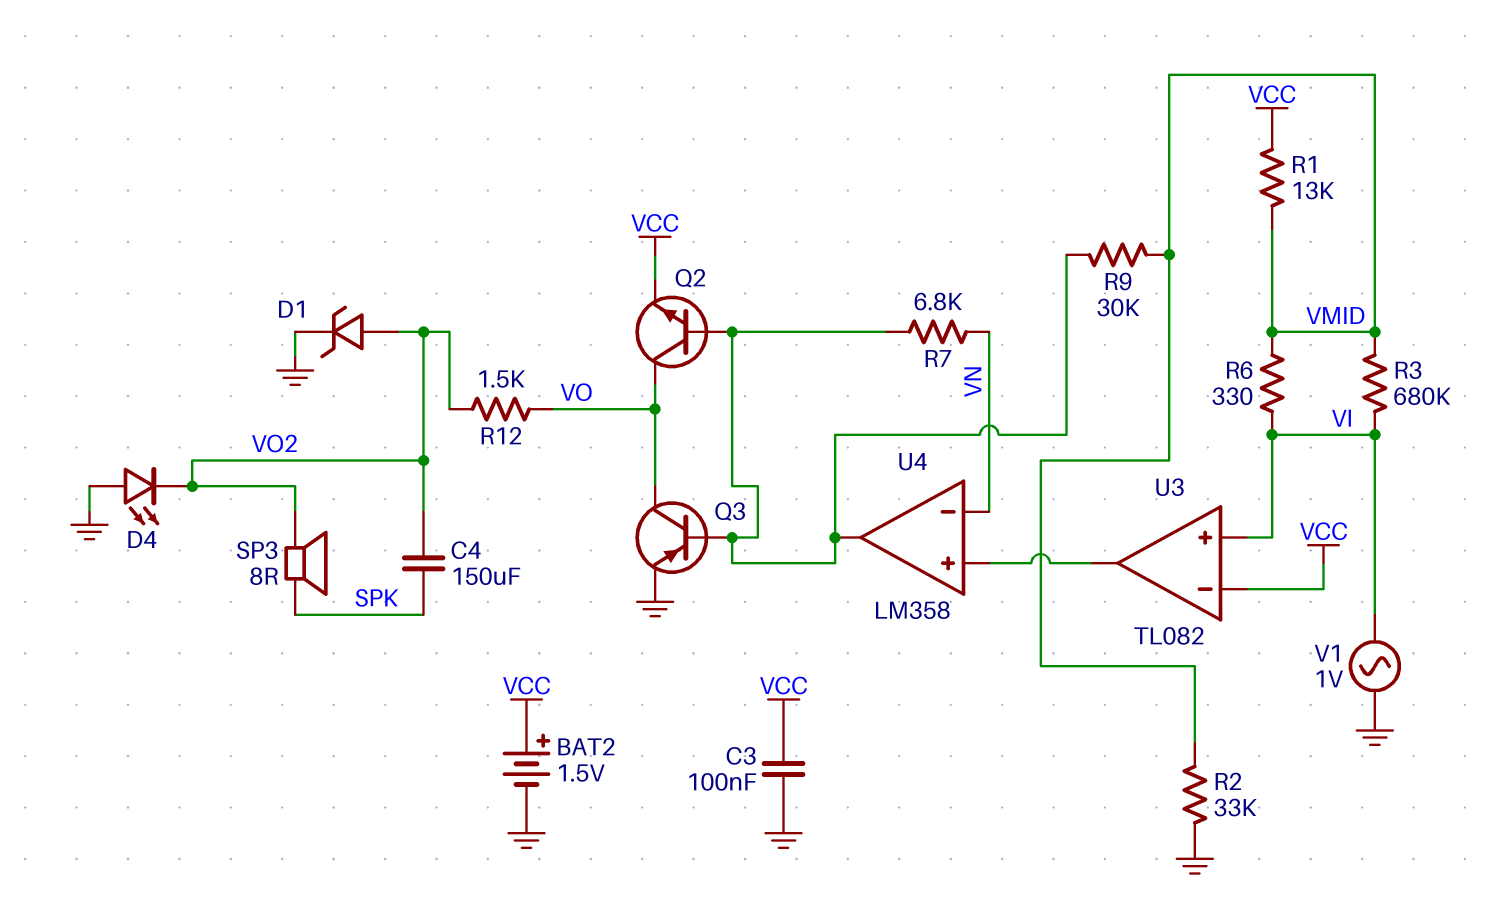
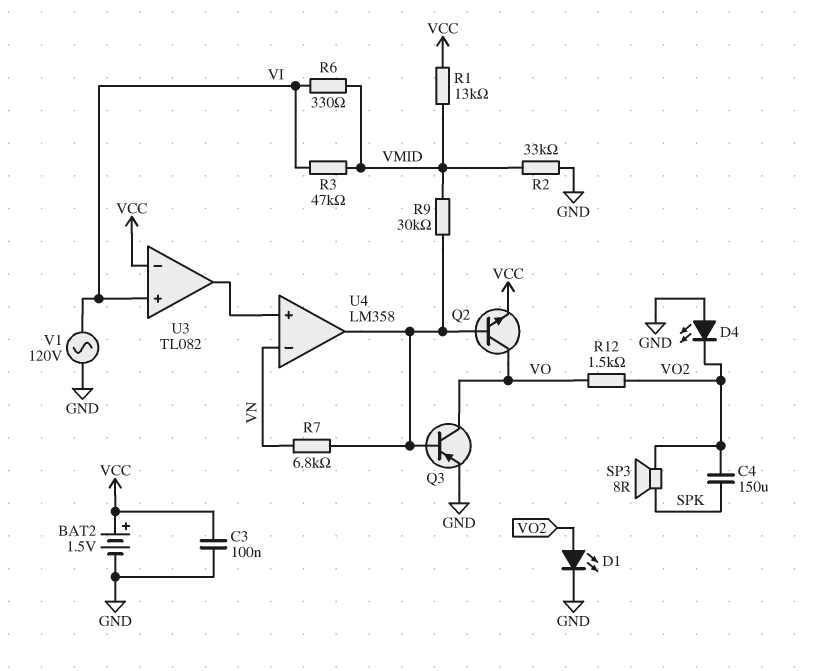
D1: zener (A VO2, K GND) -> LED (A VO2, K GND)
R3: 680k (VI, VMID) -> 47k (VI, VMID)
V1: AC 1V (GND, VI) -> AC 120V (GND, VI)

